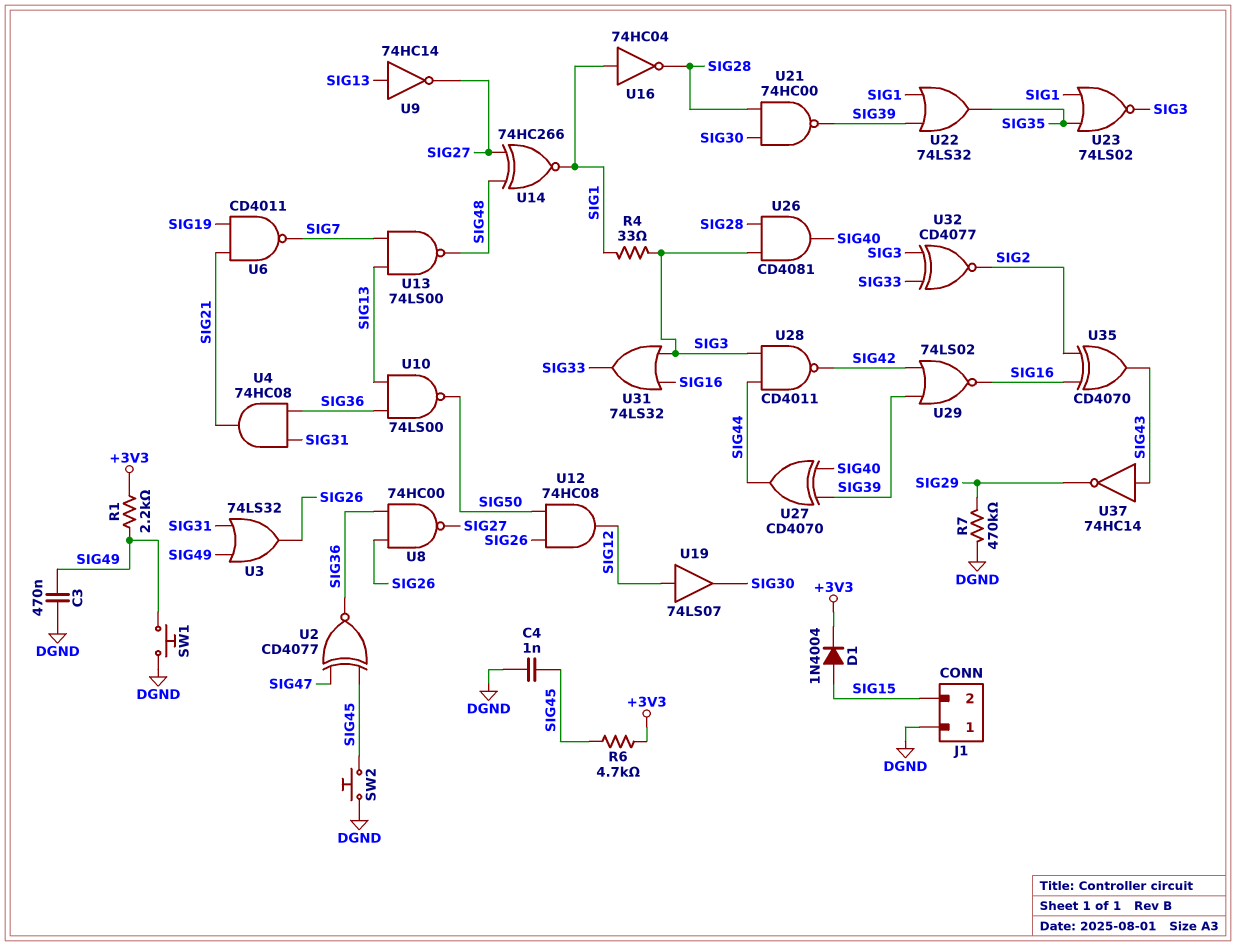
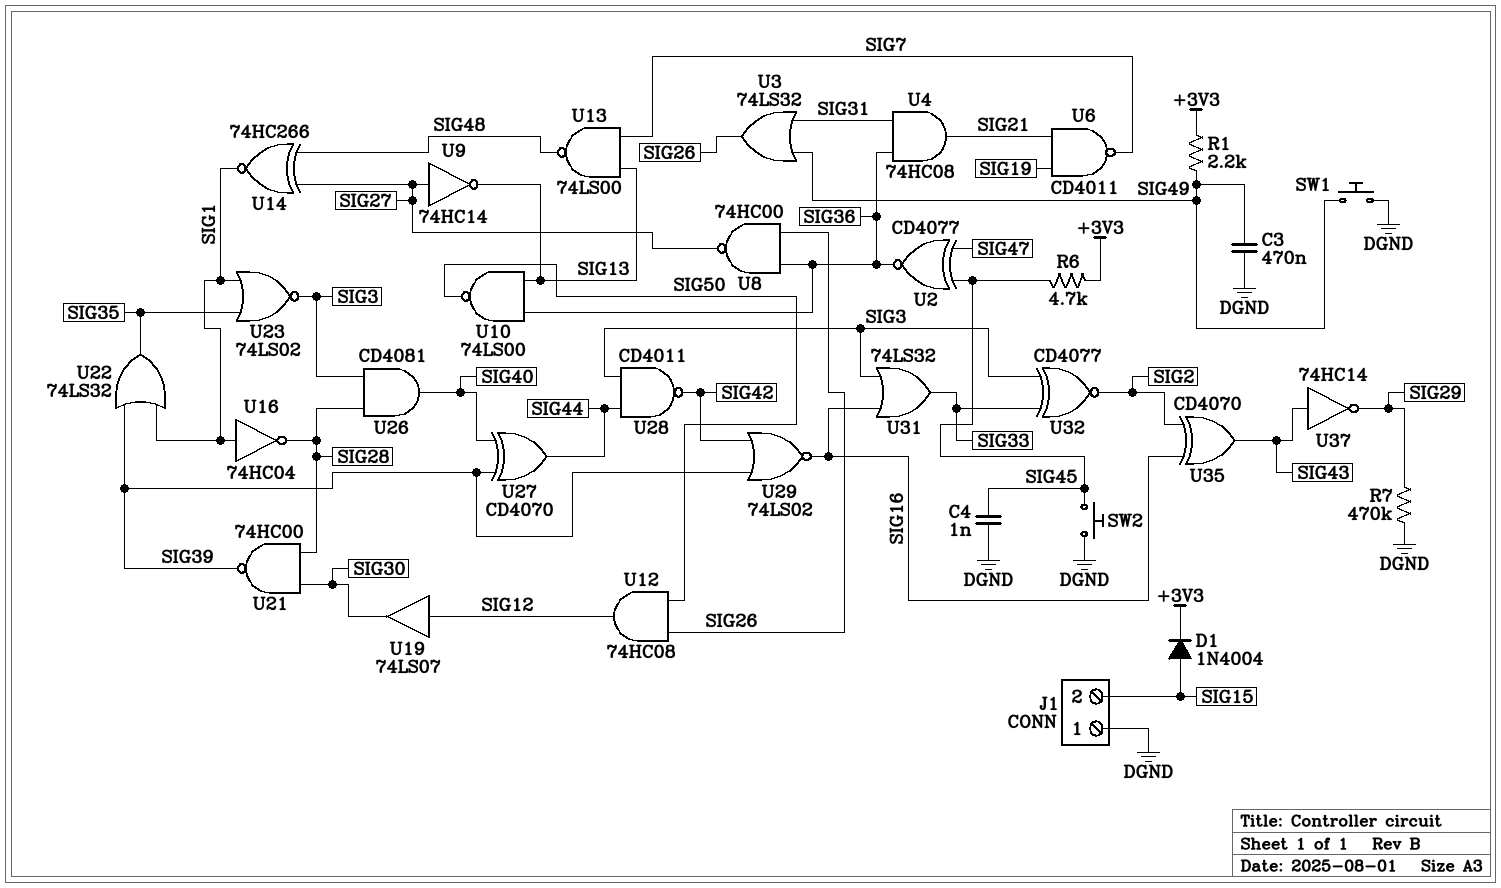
R4: 33 (SIG1, SIG3) -> none
U9: NOT 74HC14 (in SIG13, out SIG27) -> NOT 74HC14 (in SIG27, out SIG13)

